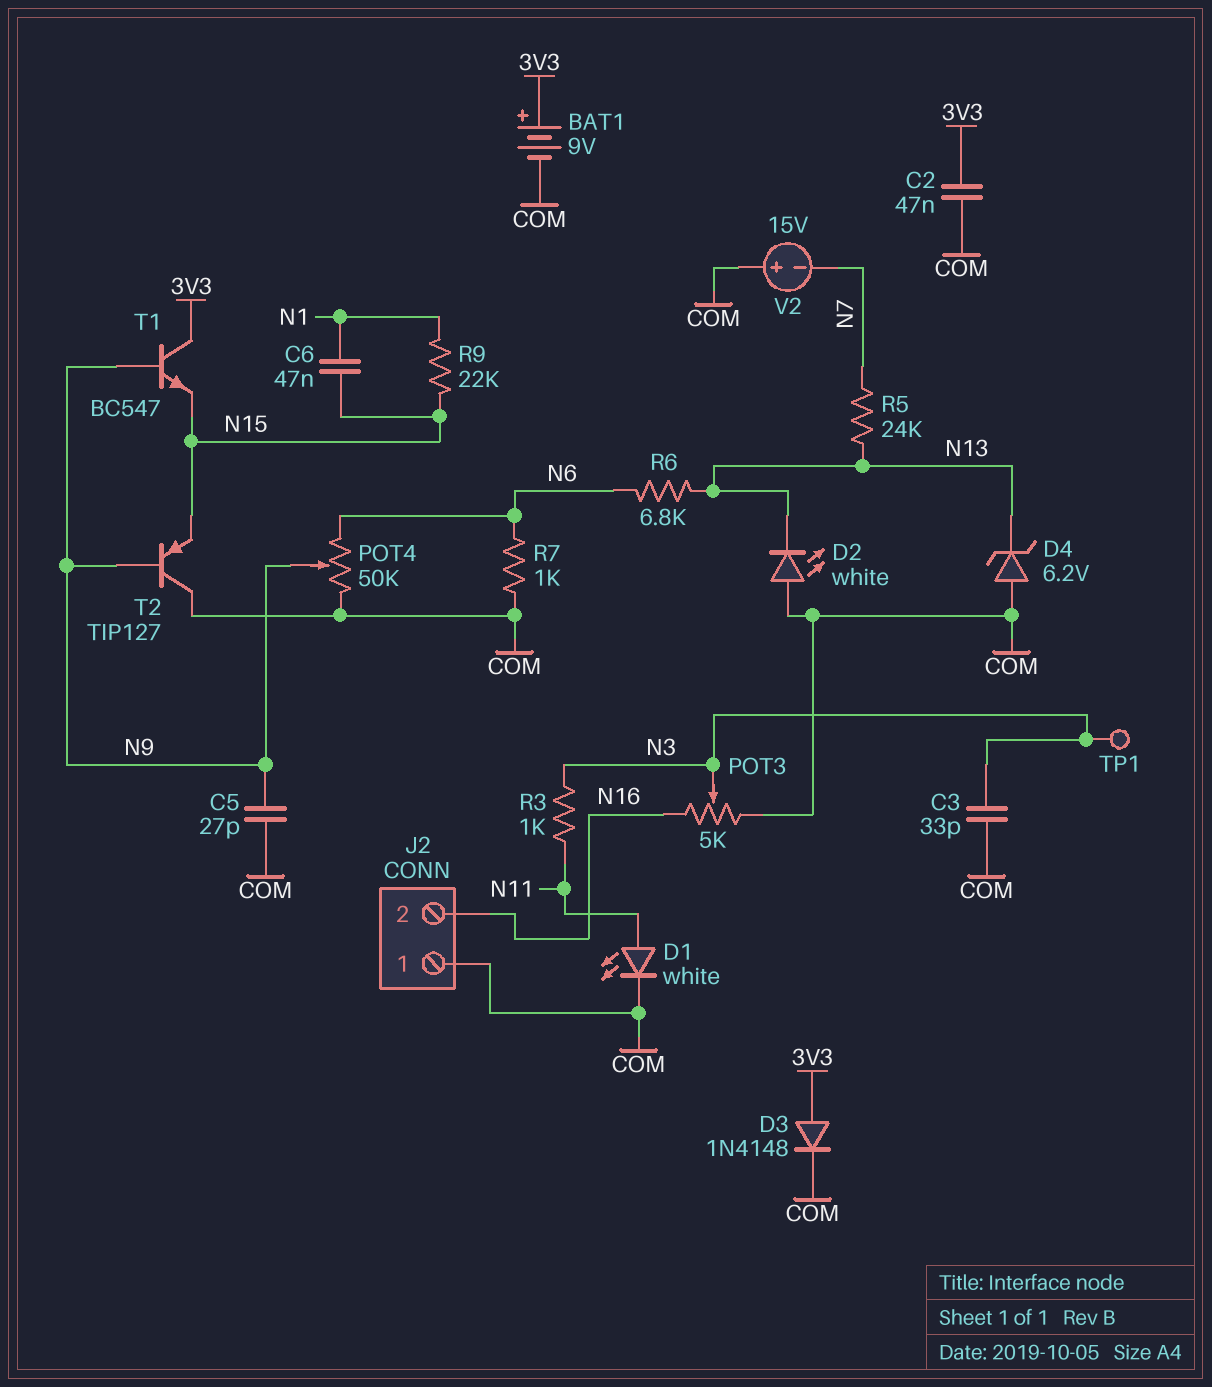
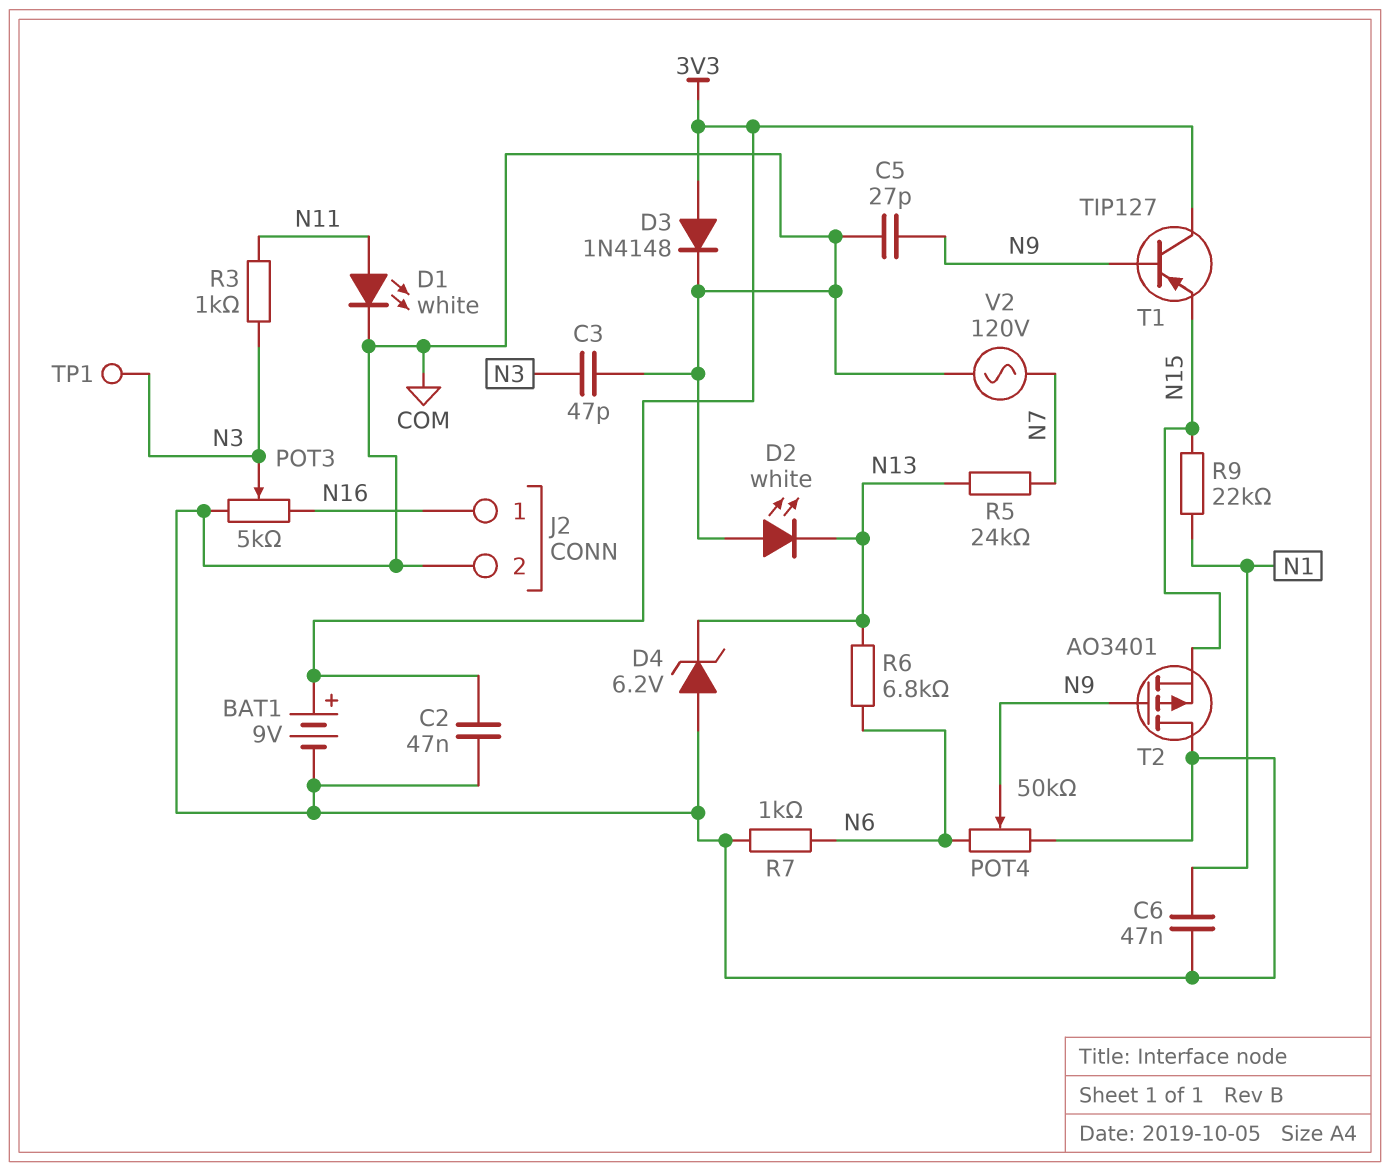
C3: 33pF (COM, N3) -> 47pF (COM, N3)
C6: 47nF (N1, N15) -> 47nF (COM, N1)
J2 pin 1: COM -> N16
J2 pin 2: N16 -> COM
T1: NPN BC547 (B N9, C 3V3, E N15) -> PNP TIP127 (B N9, C 3V3, E N15)
T2: PNP TIP127 (B N9, C COM, E N15) -> PMOS AO3401 (G N9, D COM, S N15)
V2: 15V (plus COM, minus N7) -> AC 120V (COM, N7)

